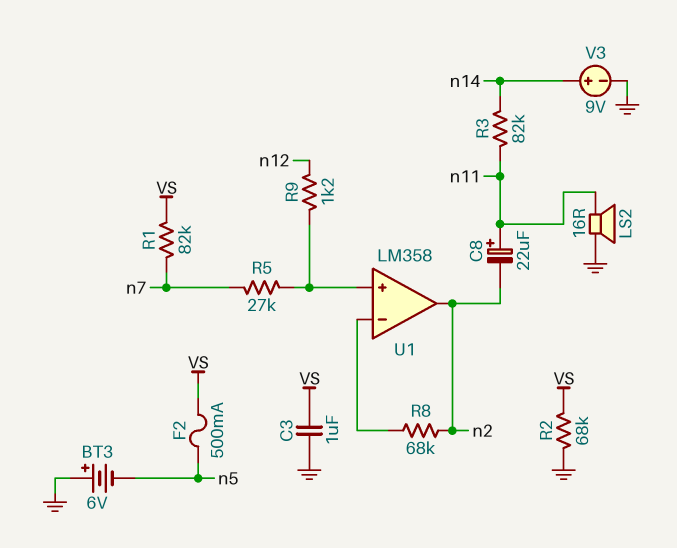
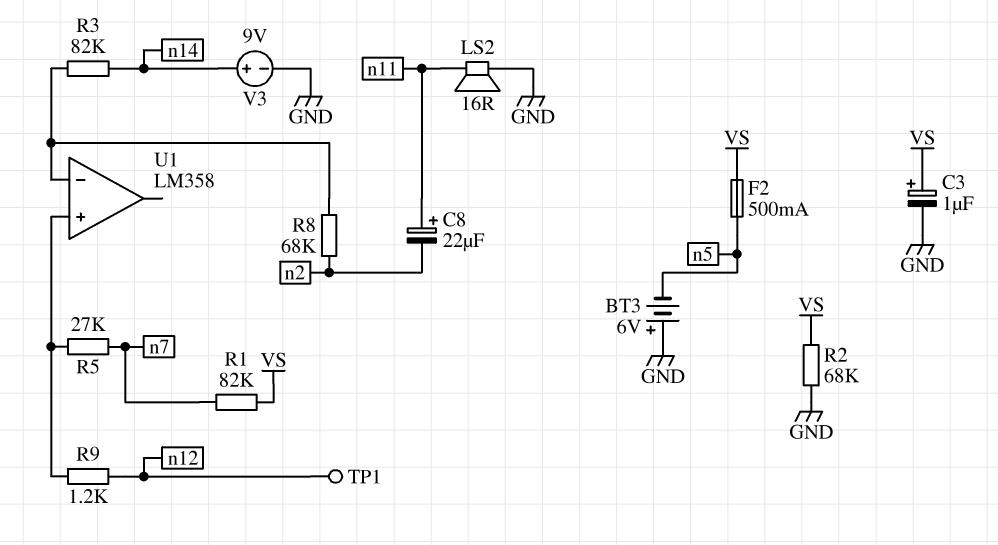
C3: 1uF (GND, VS) -> 1uF (plus VS, minus GND)
R3: 82k (n11, n14) -> 82k (U1/in-, n14)
TP1: none -> test point (n12)
U1 pin out: n2 -> none

